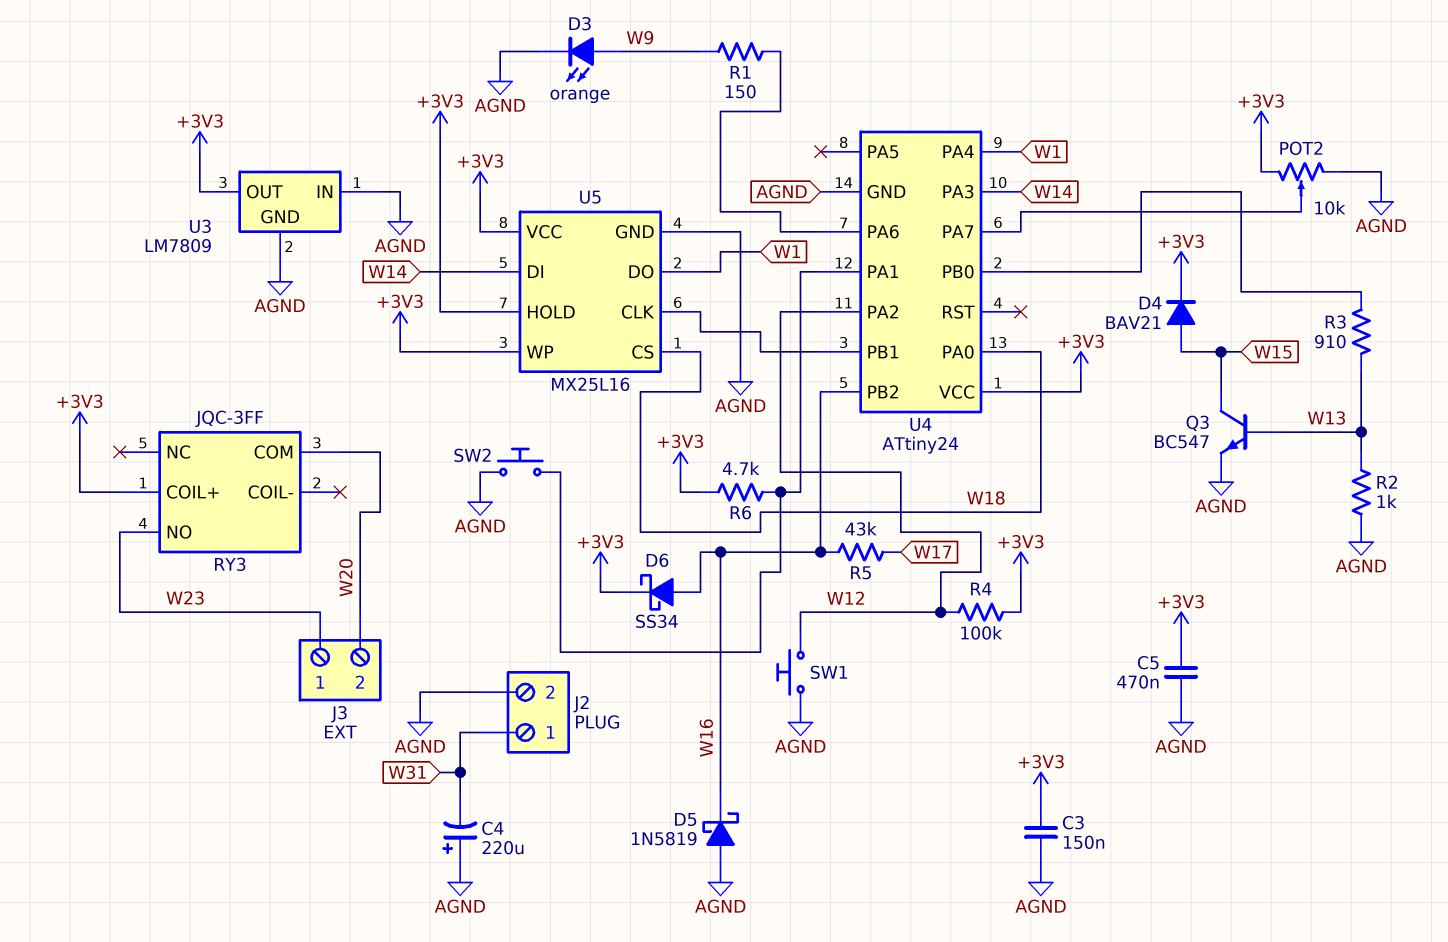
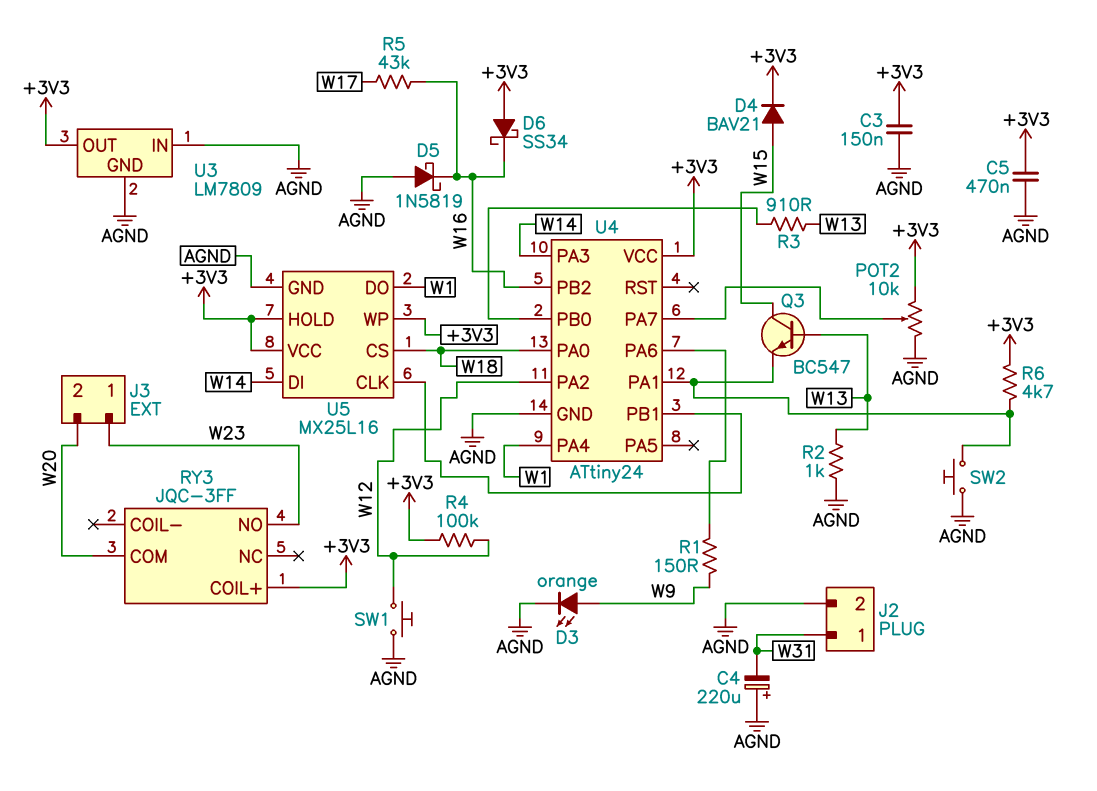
D6: schottky SS34 (A W16, K +3V3) -> schottky SS34 (A +3V3, K W16)
Q3: NPN BC547 (B W13, C W15, E AGND) -> NPN BC547 (B W13, C W15, E U4/PA1)

